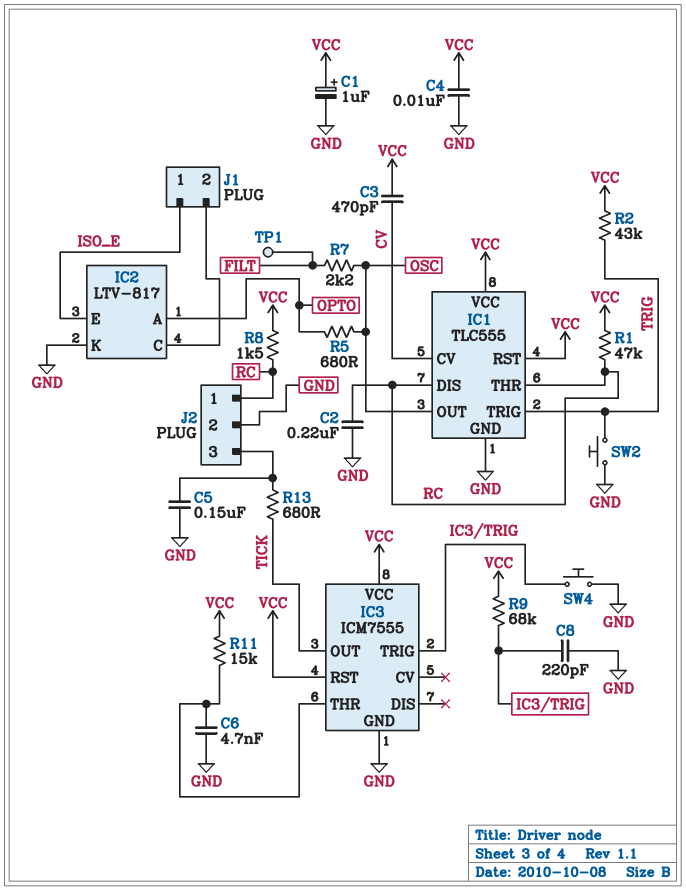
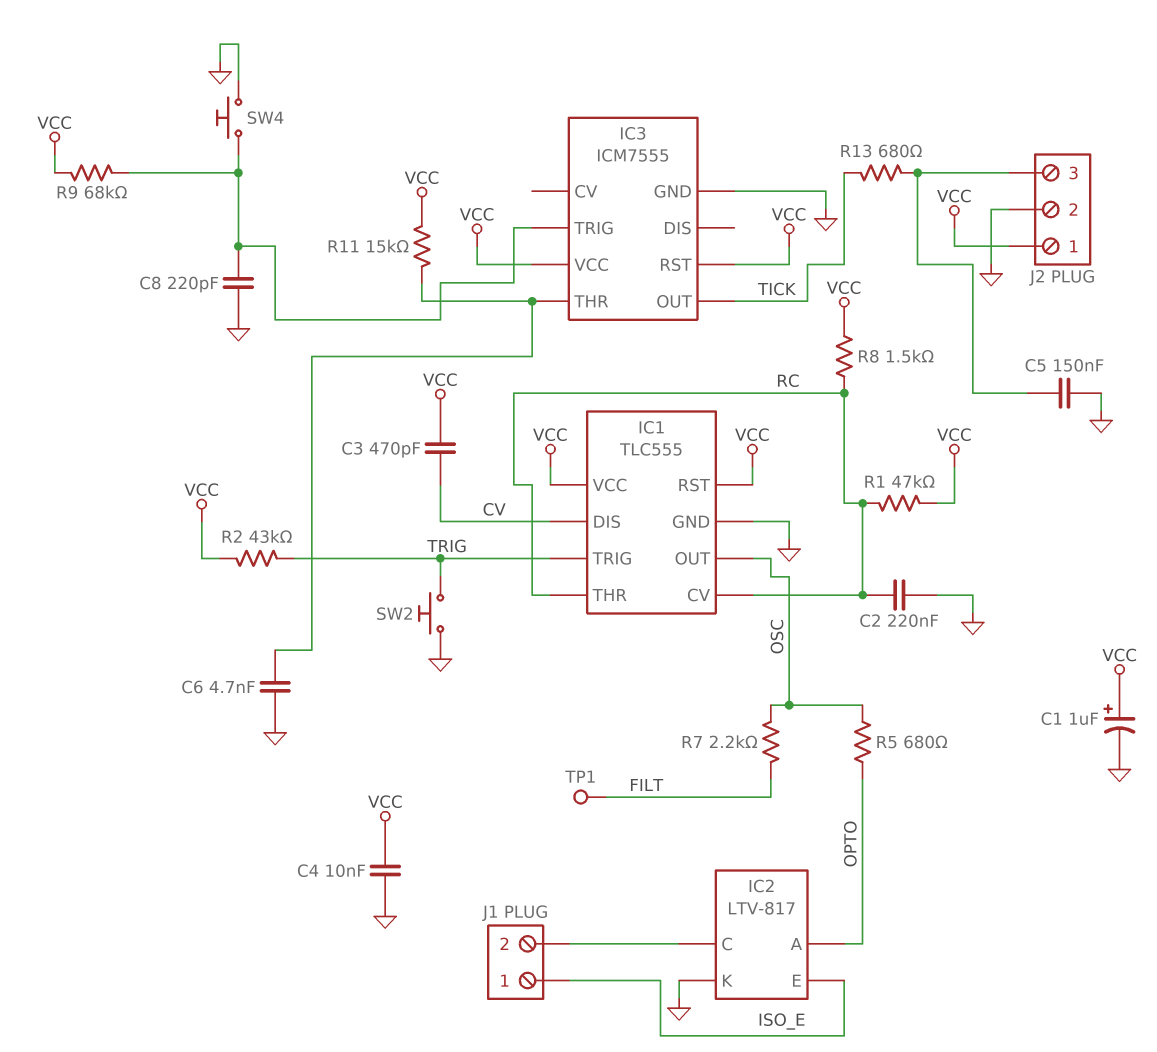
IC1 pin CV: CV -> RC
IC1 pin DIS: RC -> CV
J2 pin 1: RC -> VCC

